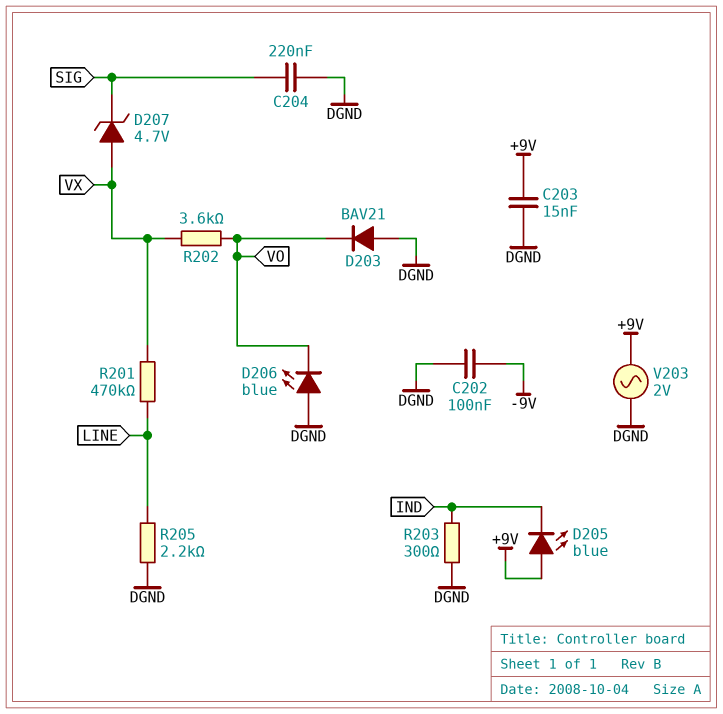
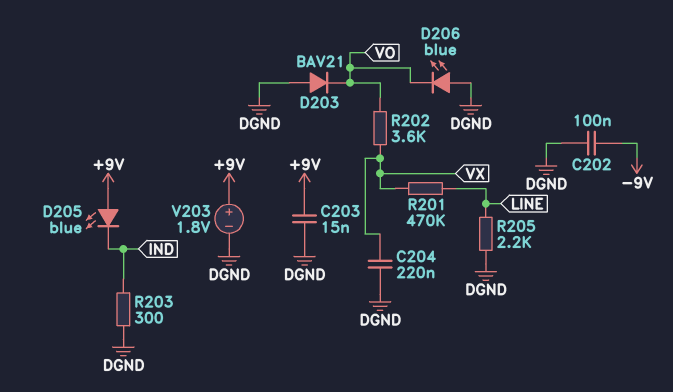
C204: 220nF (DGND, SIG) -> 220nF (DGND, VX)
D207: zener 4.7V (A VX, K SIG) -> none
V203: AC 2V (+9V, DGND) -> 1.8V (plus +9V, minus DGND)

